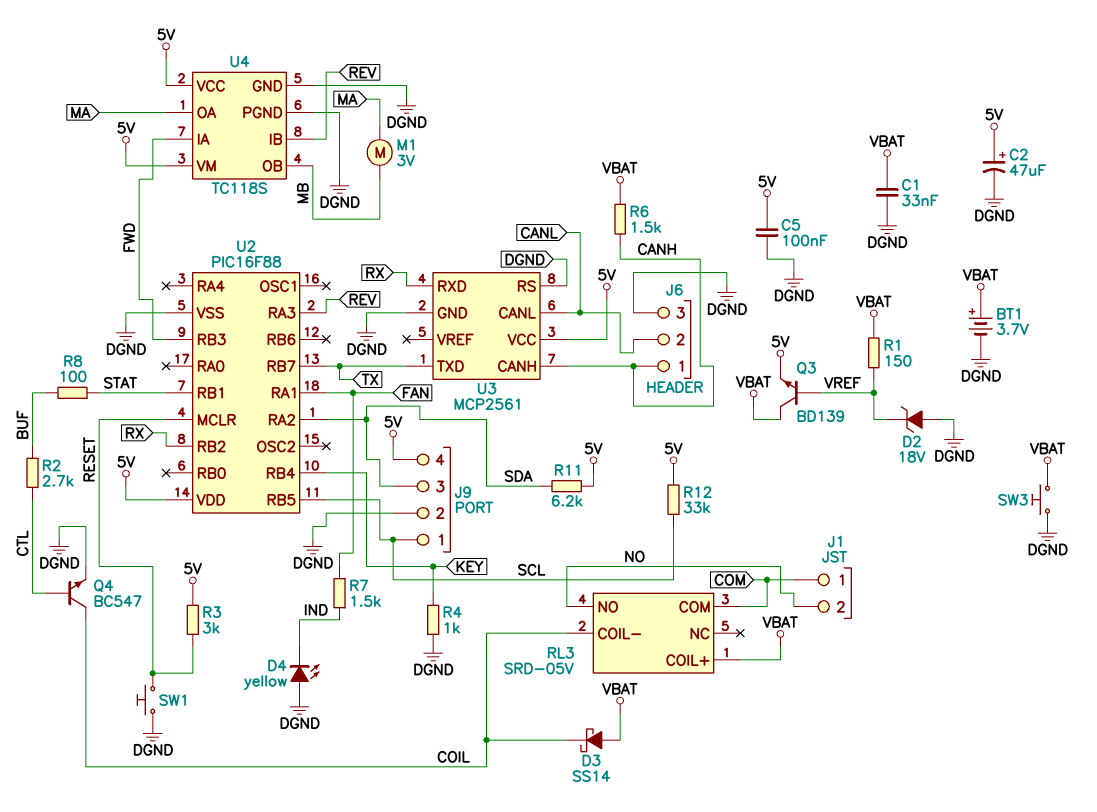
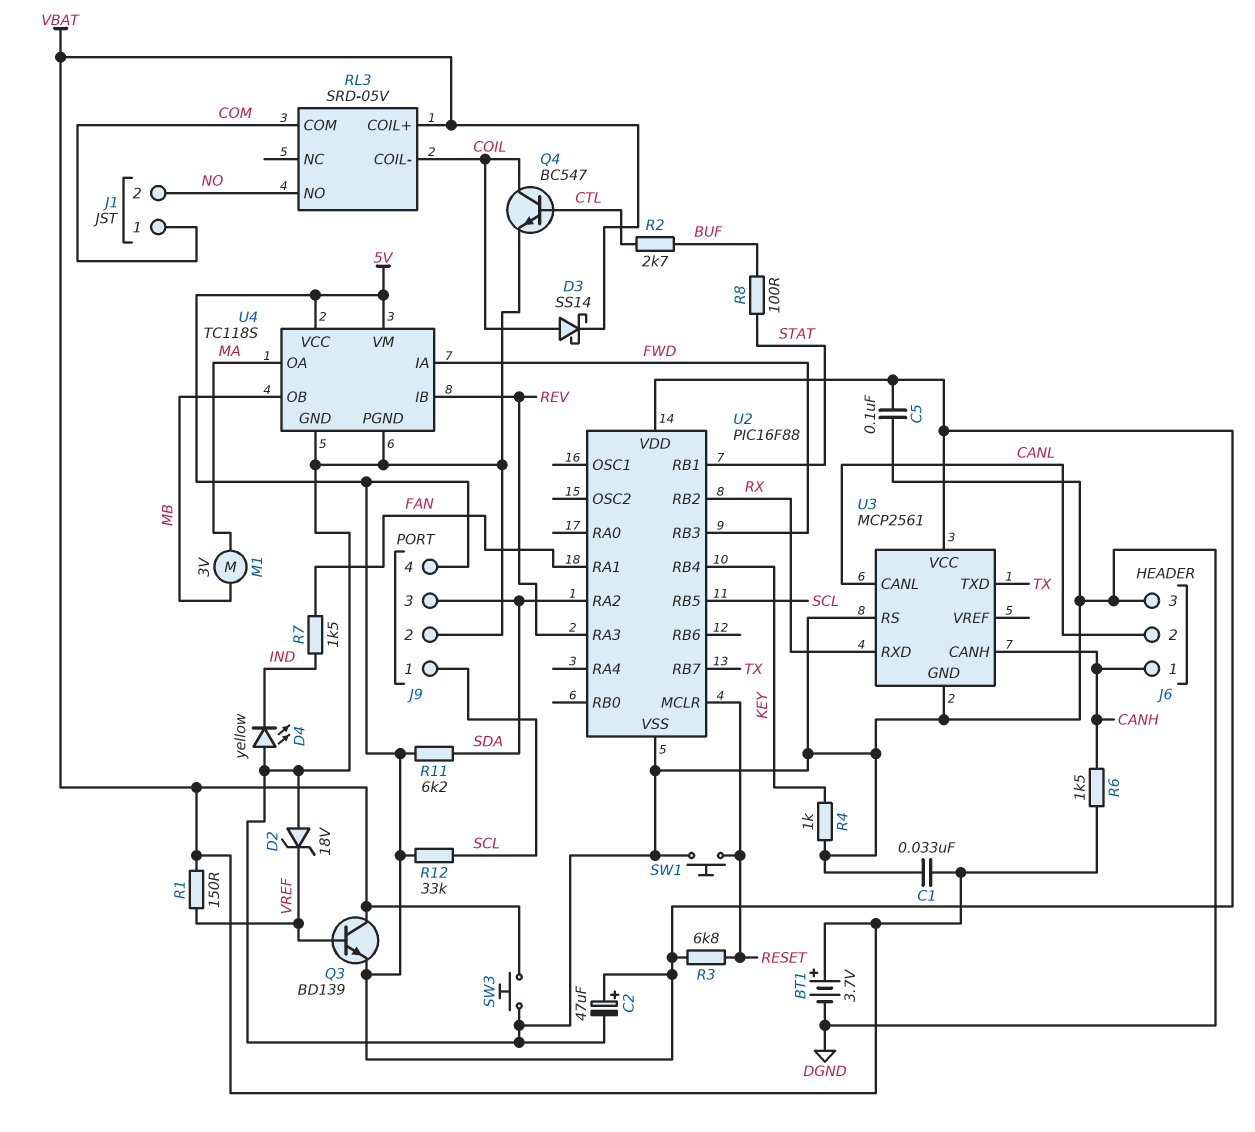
D3: schottky SS14 (A VBAT, K COIL) -> schottky SS14 (A COIL, K VBAT)
R3: 3k (5V, RESET) -> 6.8k (5V, RESET)

